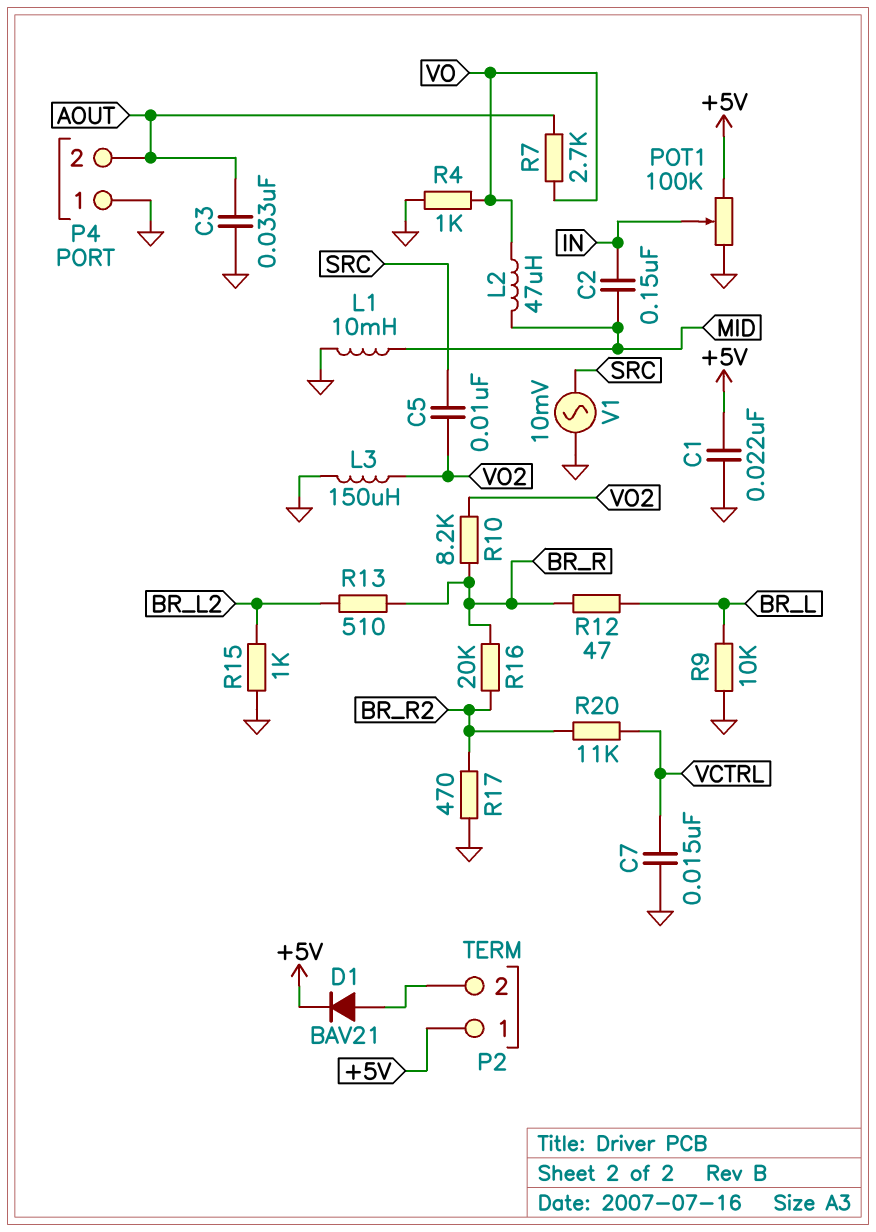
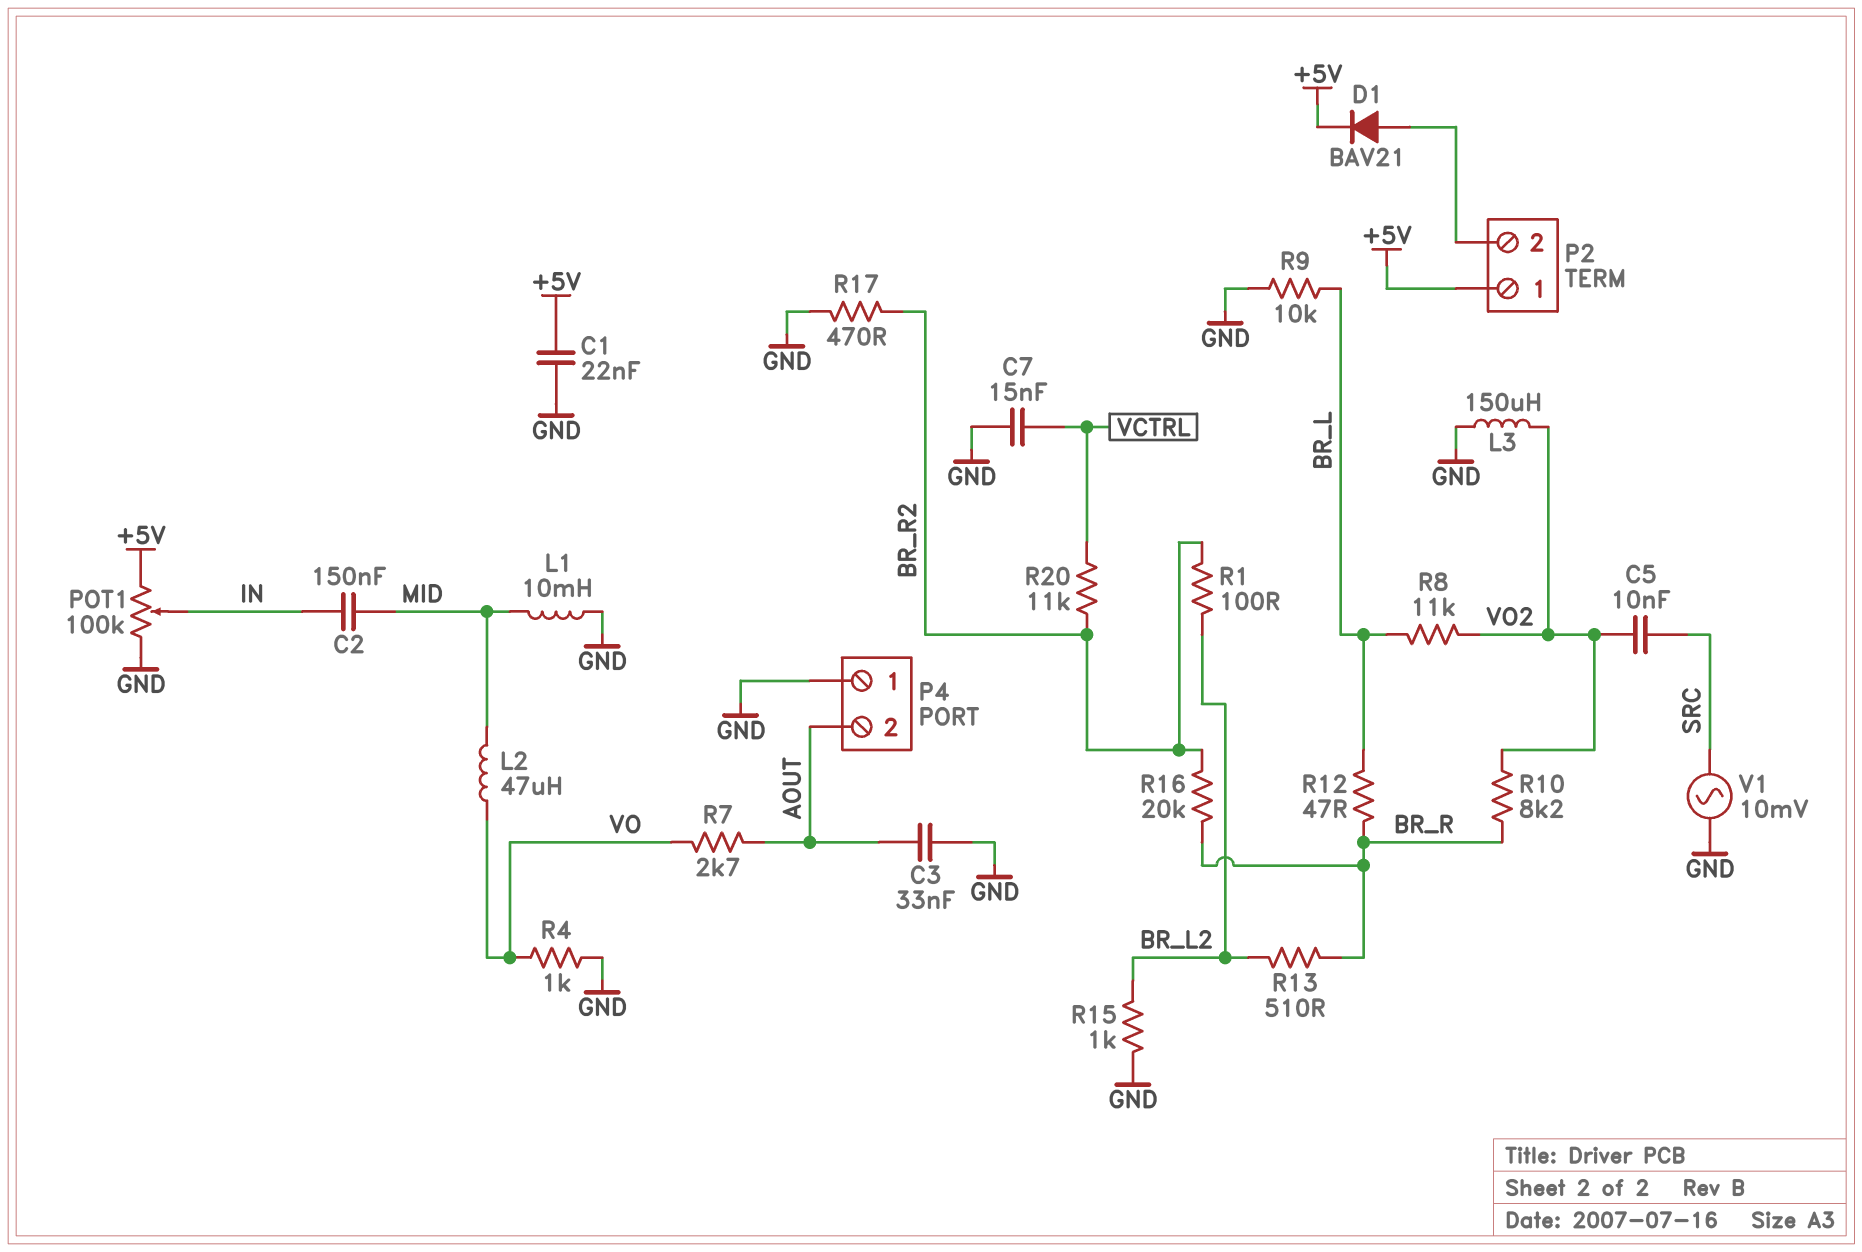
R1: none -> 100 (BR_L2, BR_R2)
R8: none -> 11k (BR_L, VO2)

